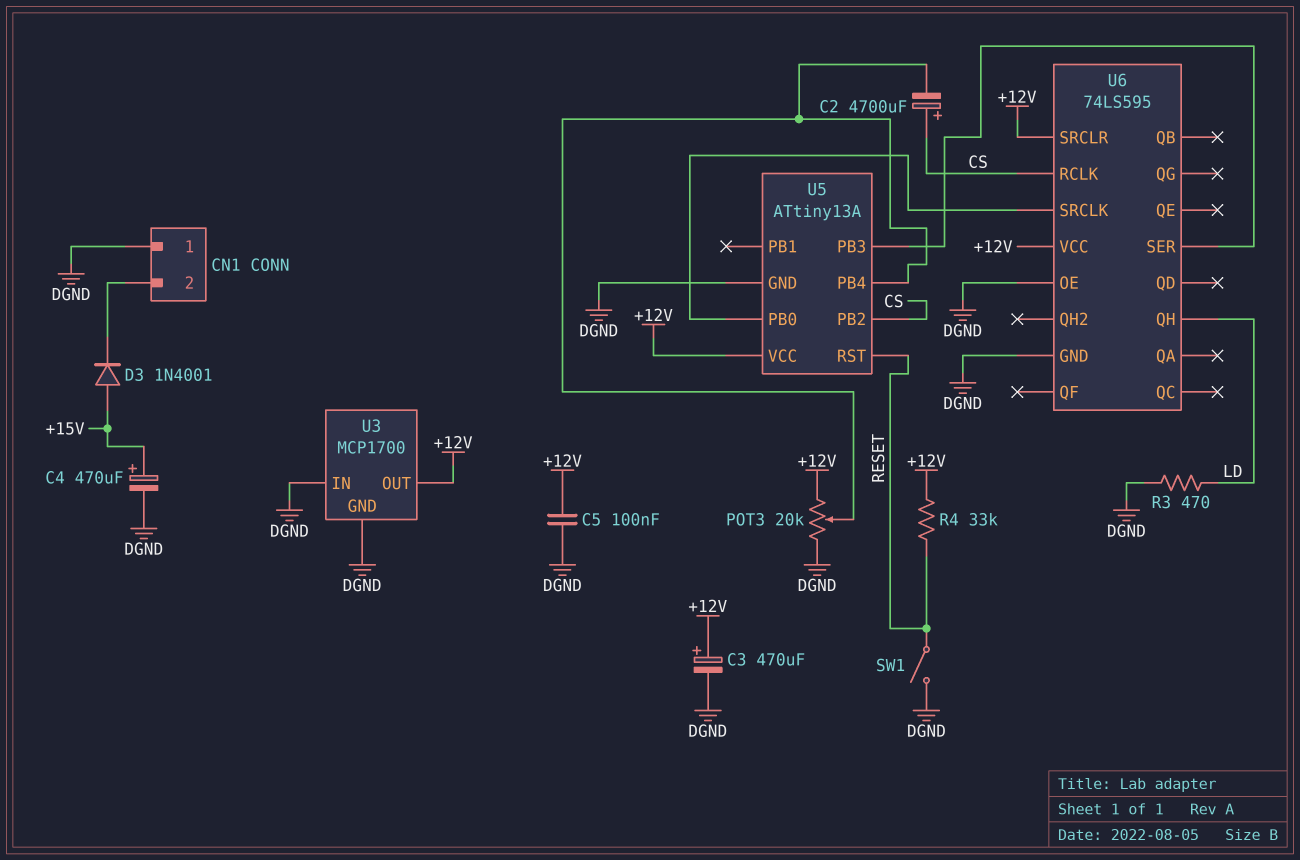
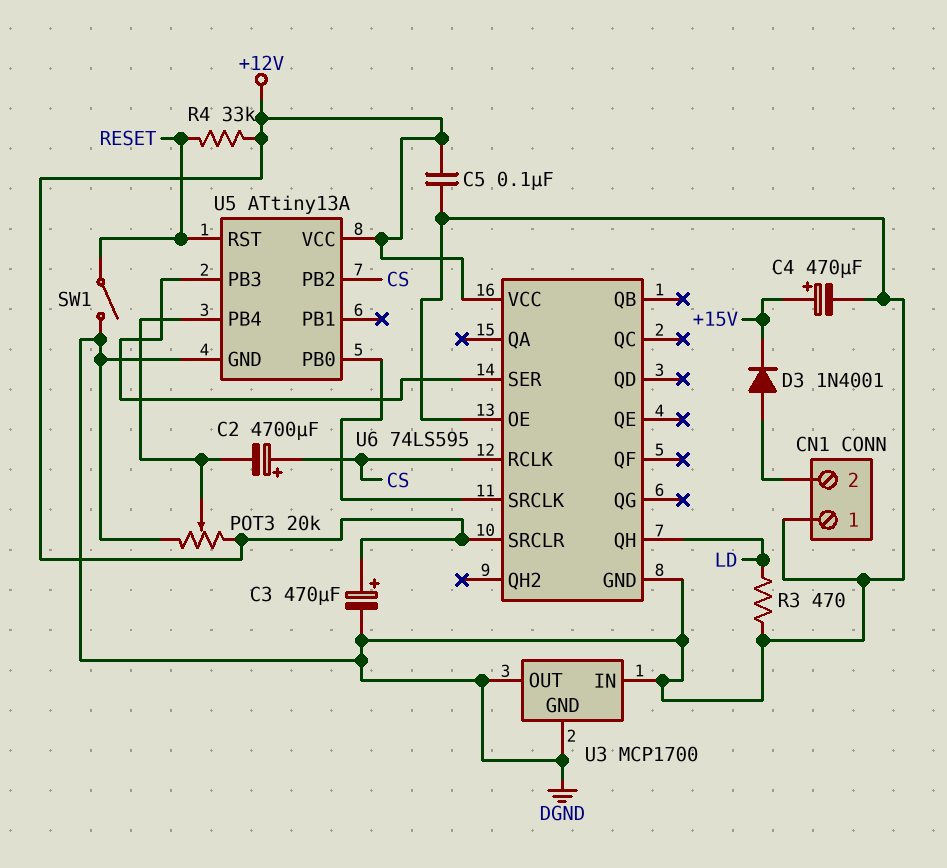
D3: diode 1N4001 (A +15V, K CN1/2) -> diode 1N4001 (A CN1/2, K +15V)
U3 pin OUT: +12V -> DGND

